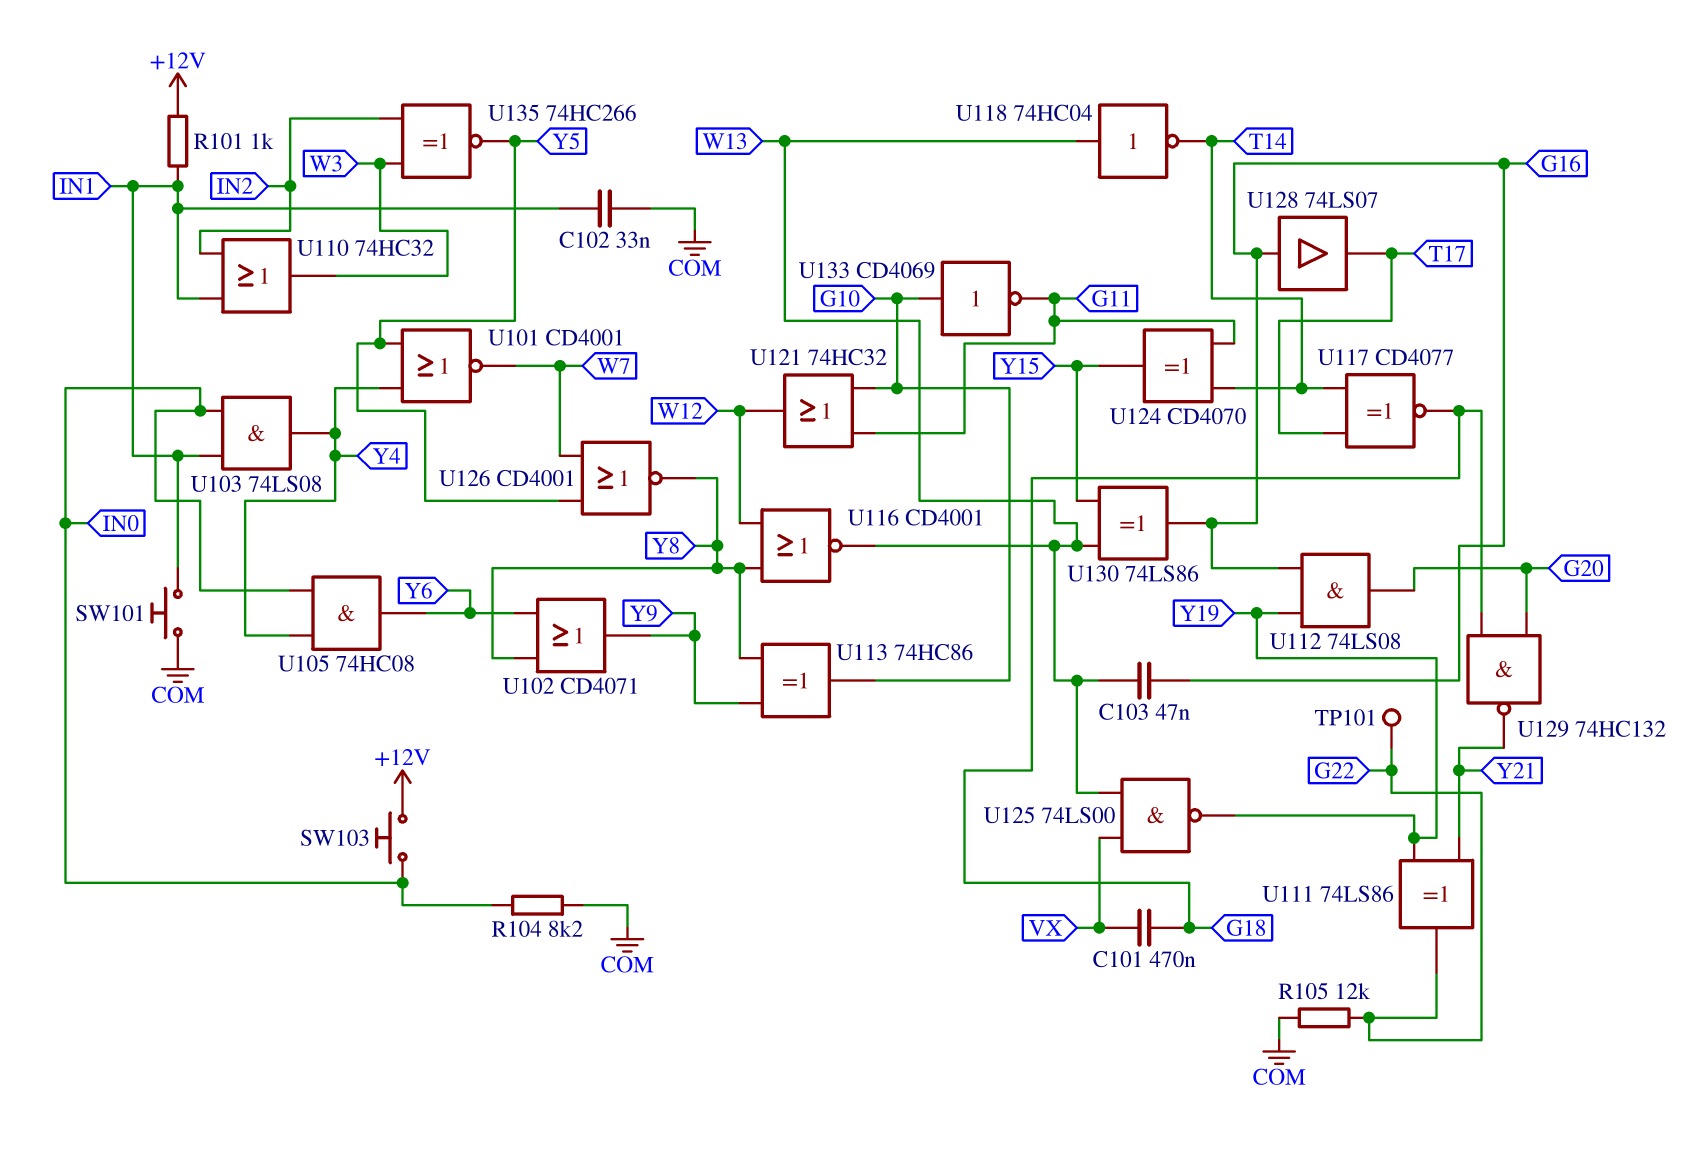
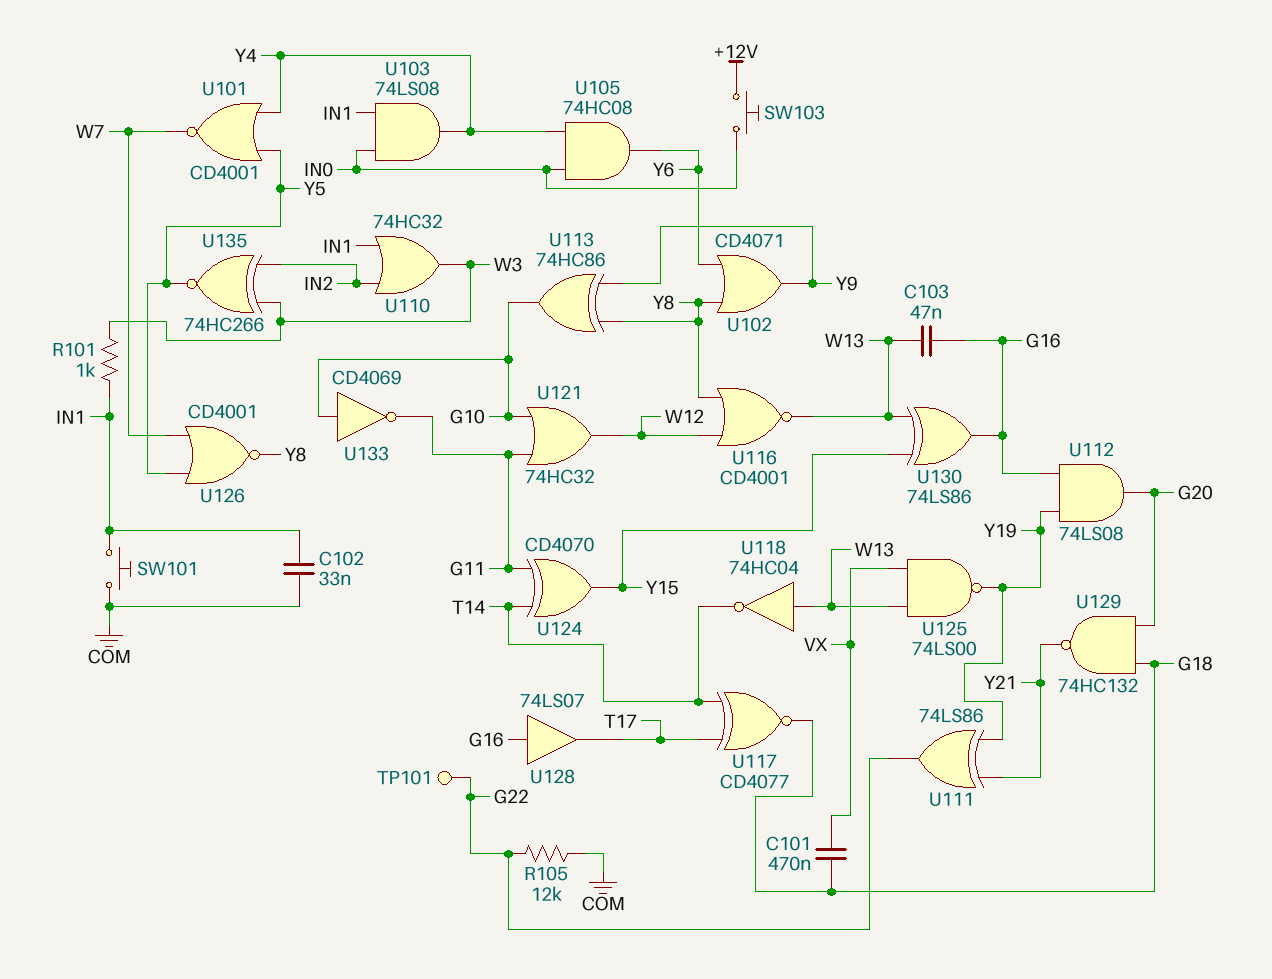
R101: 1k (+12V, IN1) -> 1k (IN1, W3)
R104: 8.2k (COM, IN0) -> none

